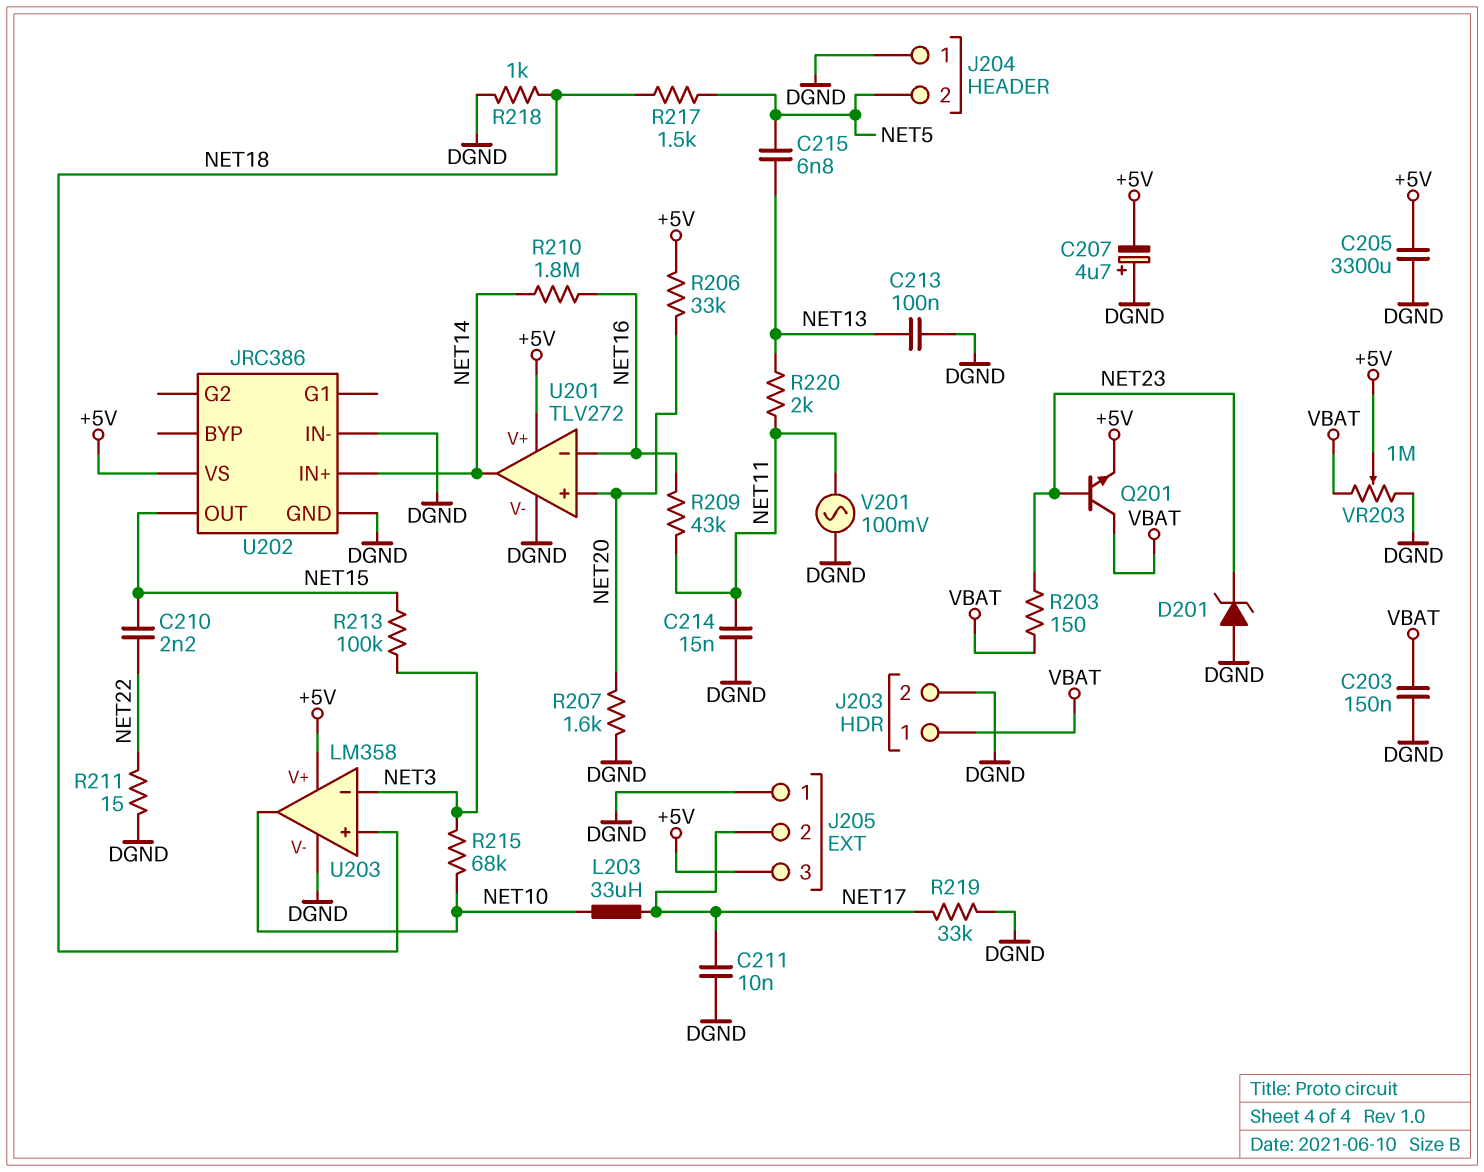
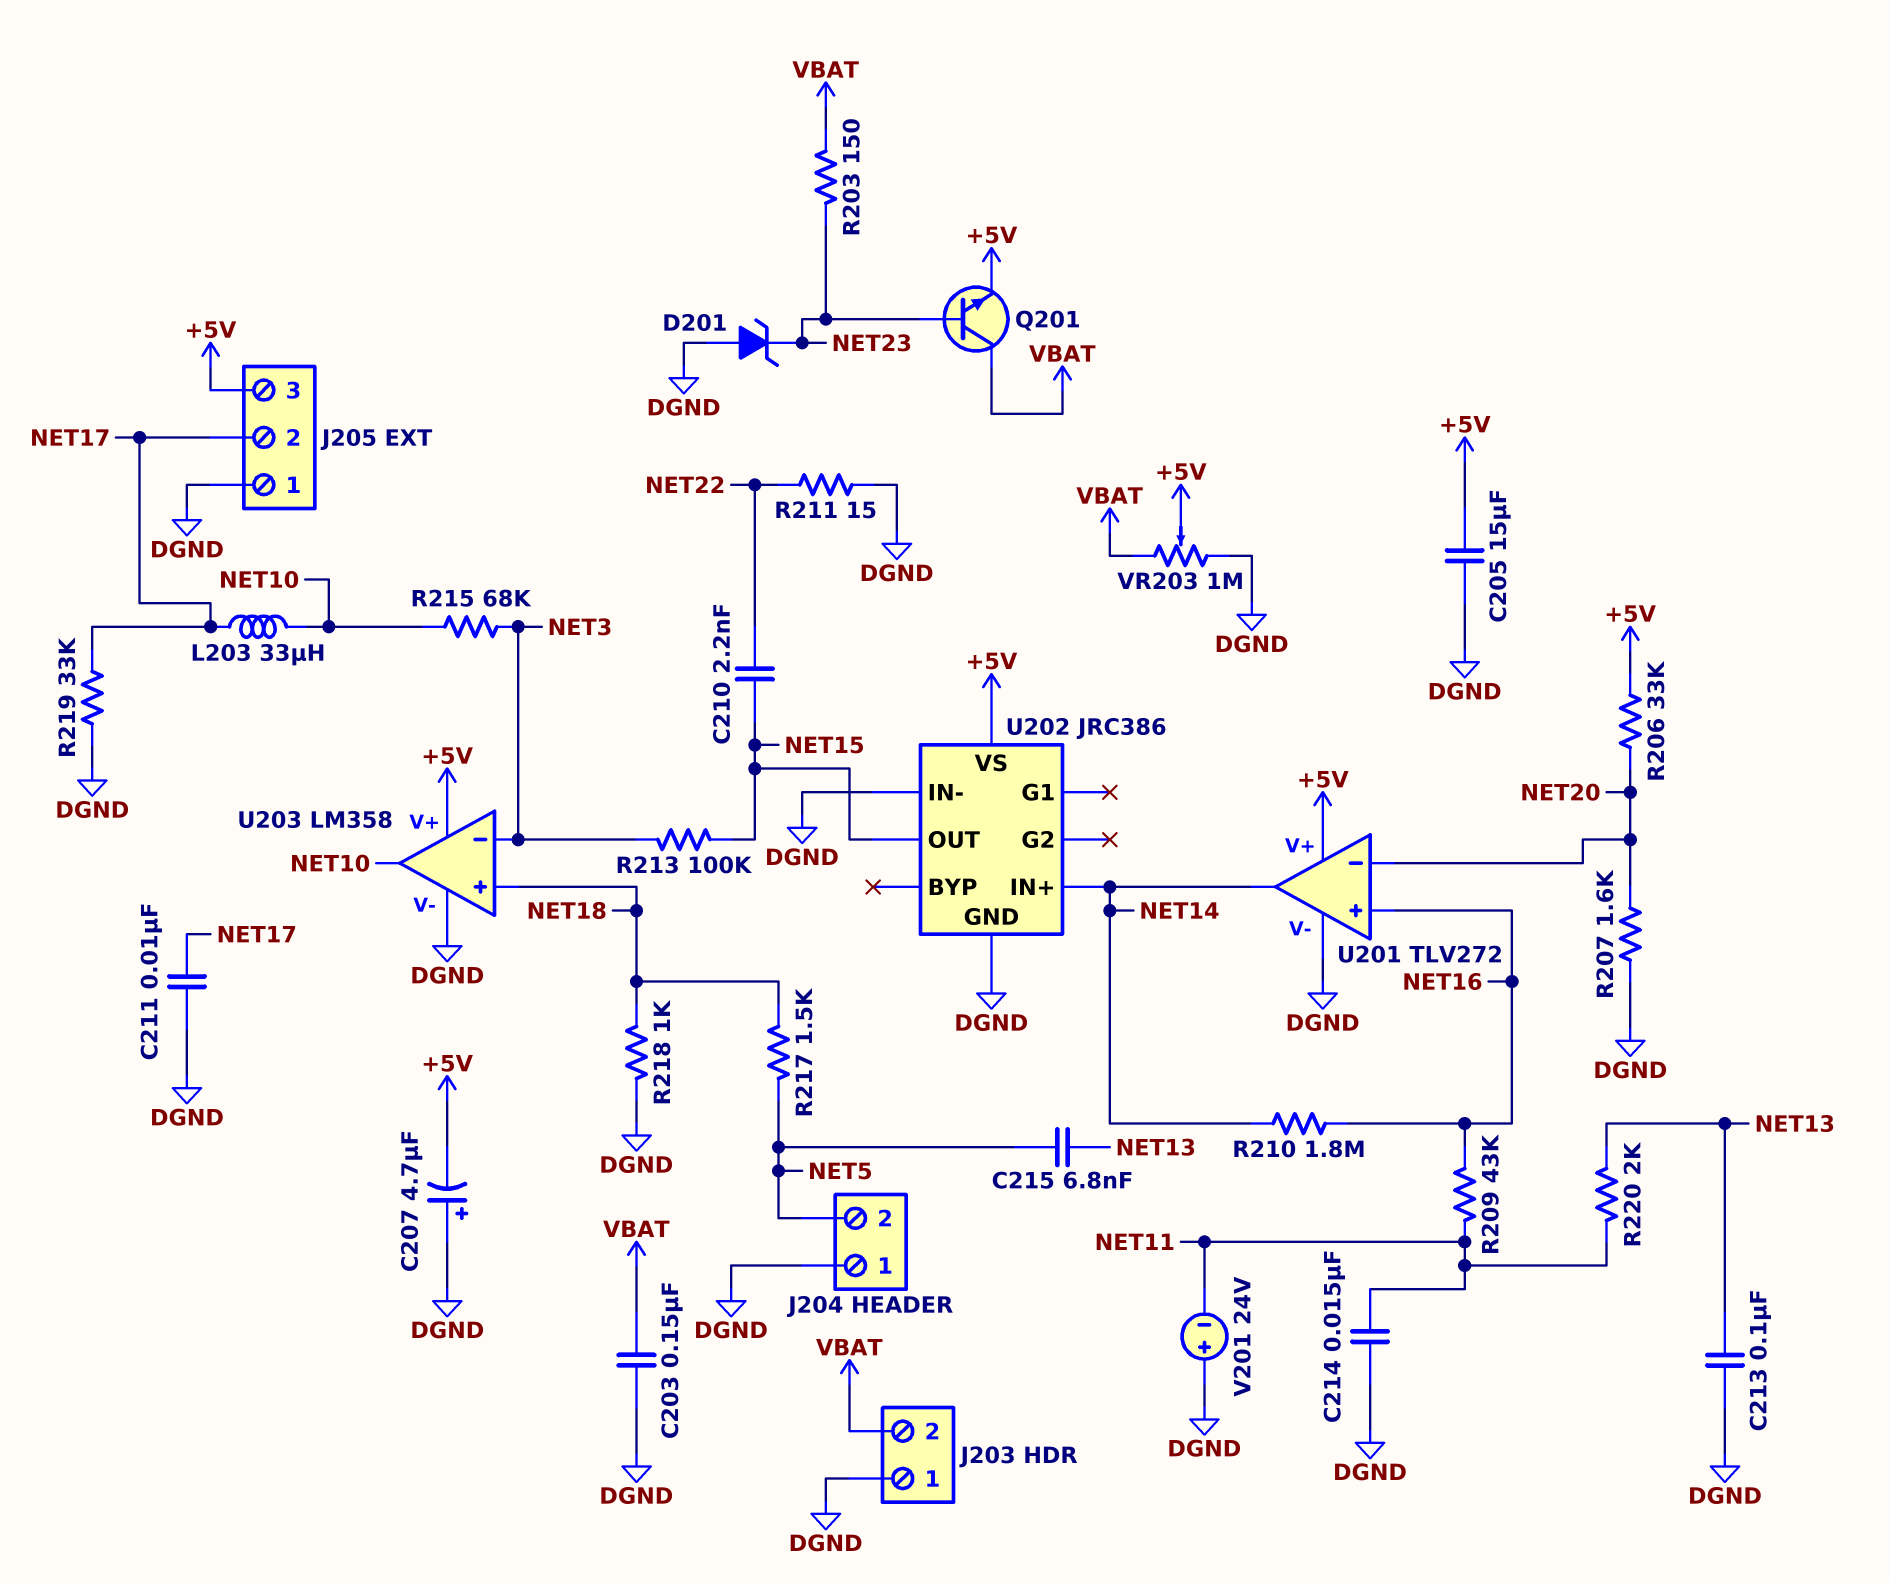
C205: 3300uF (+5V, DGND) -> 15uF (+5V, DGND)
J203 pin 1: VBAT -> DGND
J203 pin 2: DGND -> VBAT
U201 pin in+: NET20 -> NET16
U201 pin in-: NET16 -> NET20
V201: AC 100mV (DGND, NET11) -> 24V (plus DGND, minus NET11)

